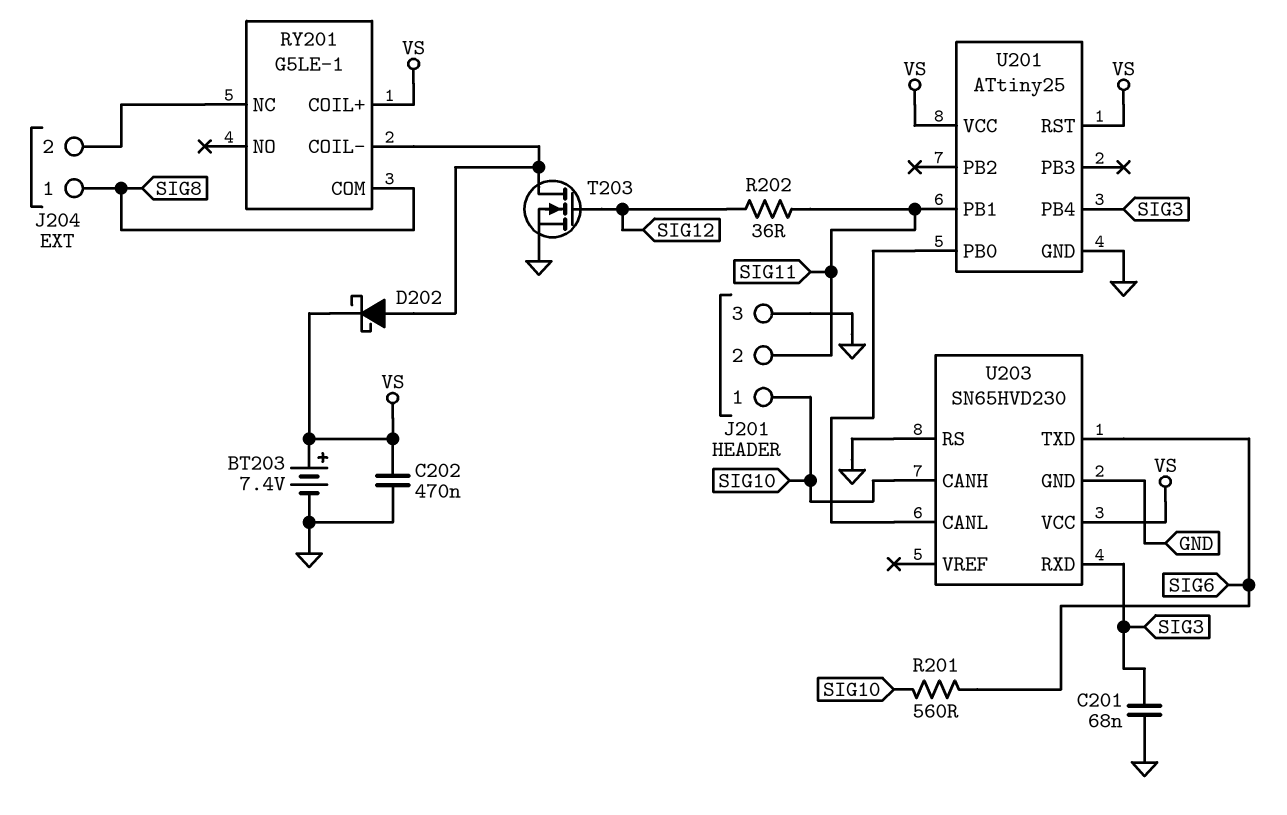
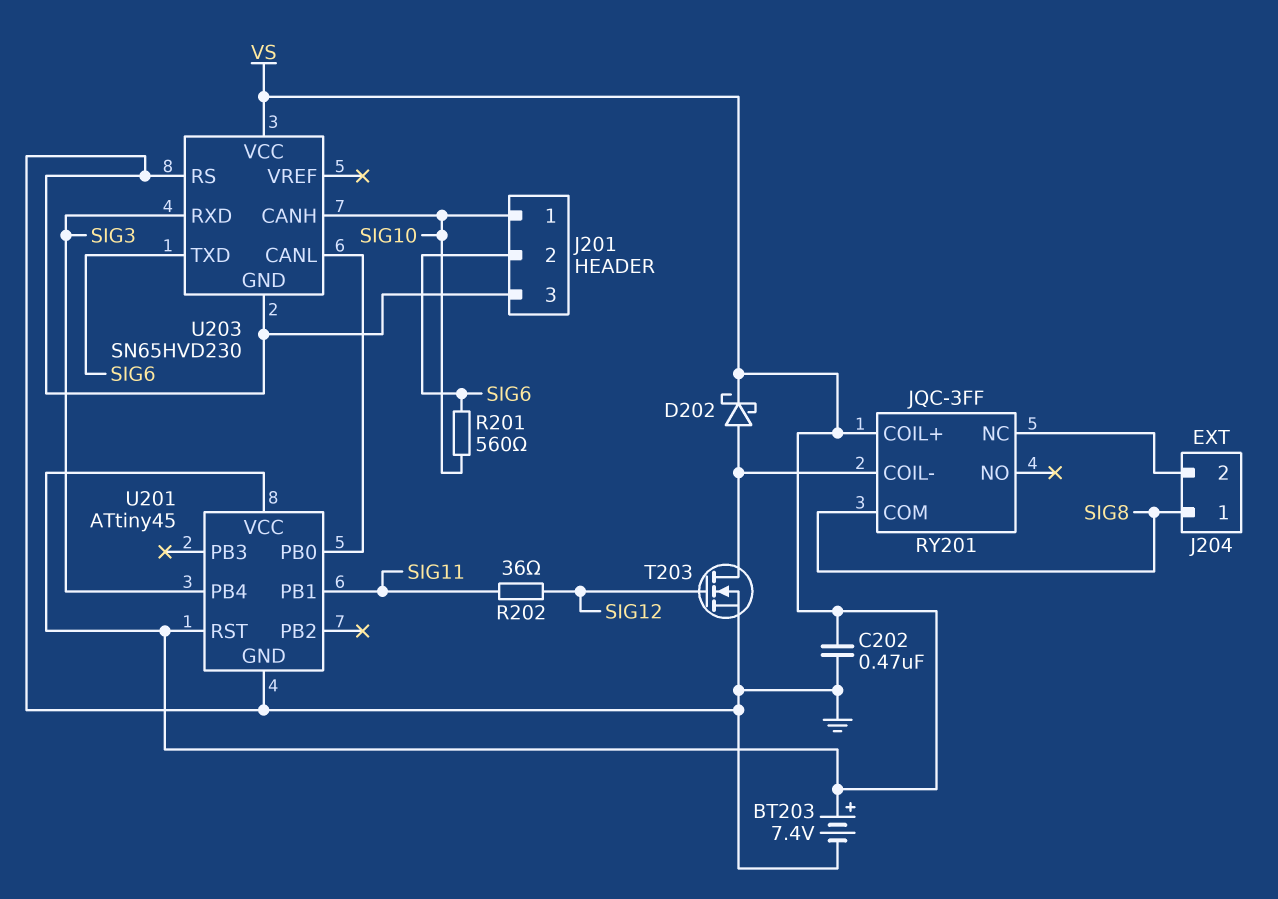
C201: 68nF (GND, SIG3) -> none
J201 pin 2: SIG11 -> SIG6
RY201: G5LE-1 -> JQC-3FF
U201: ATtiny25 -> ATtiny45

